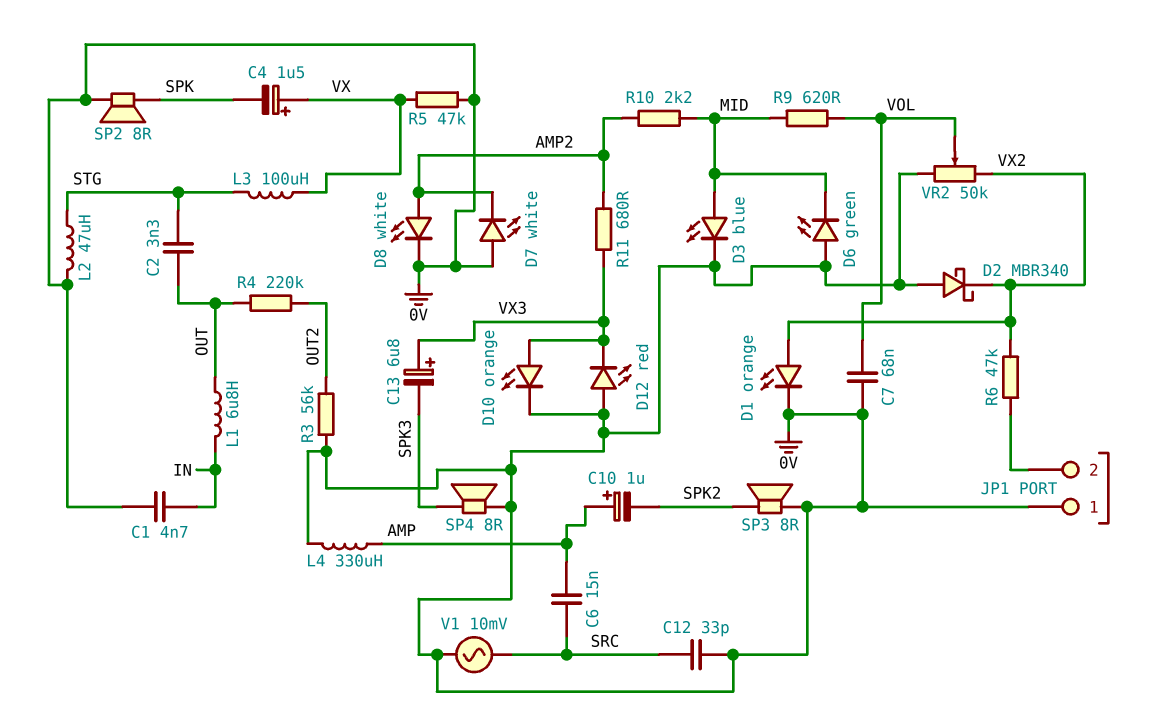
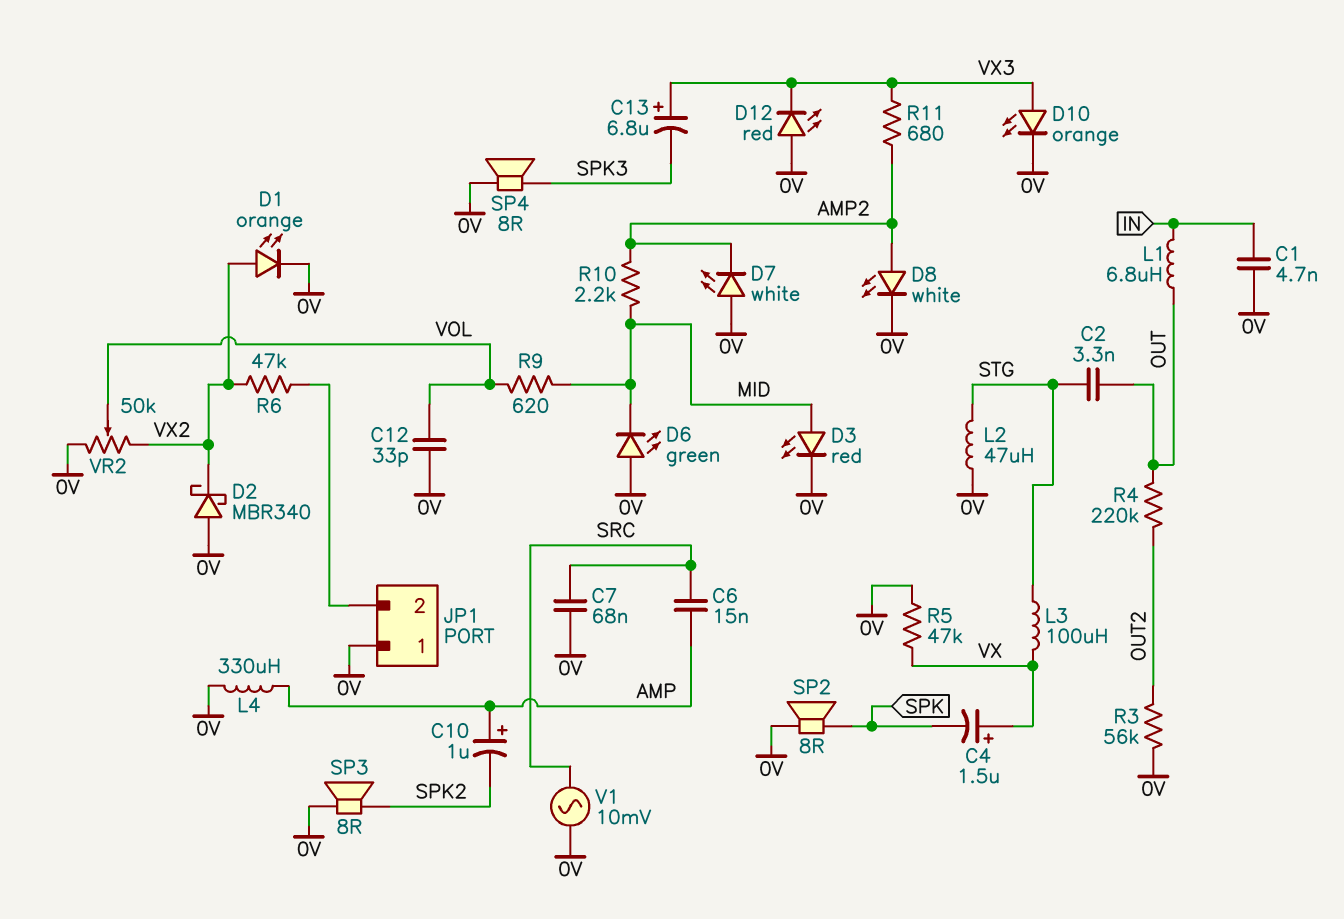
C7: 68nF (0V, VOL) -> 68nF (0V, SRC)
C12: 33pF (0V, SRC) -> 33pF (0V, VOL)
D3: LED blue (A MID, K 0V) -> LED red (A MID, K 0V)

